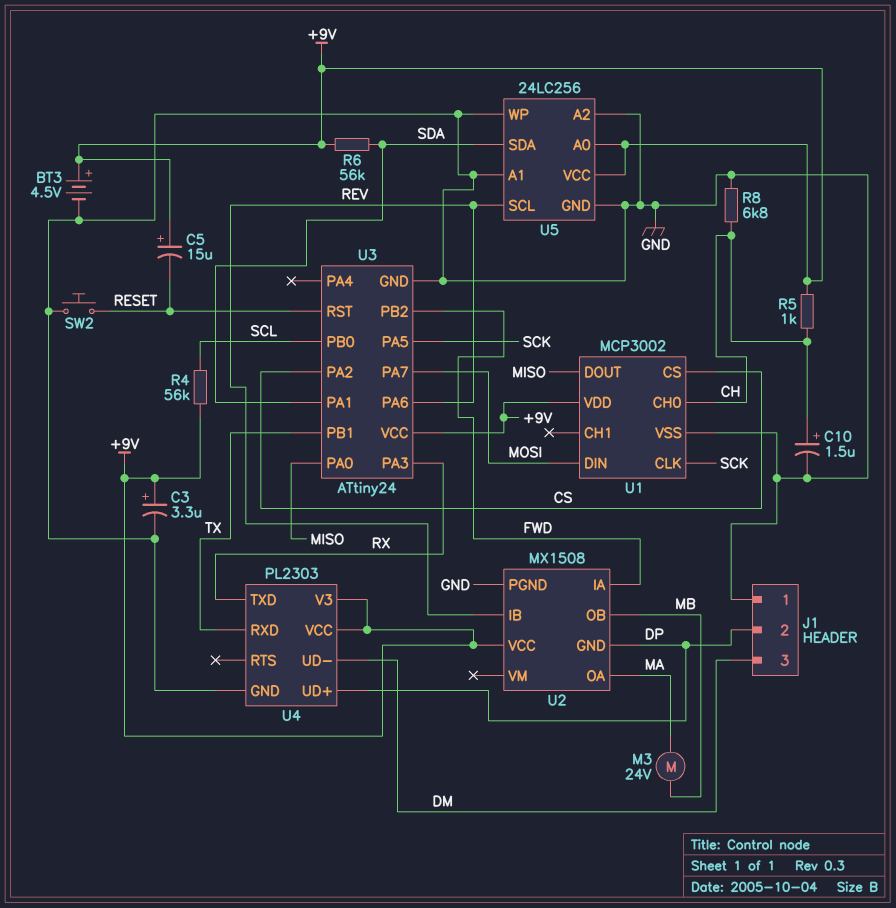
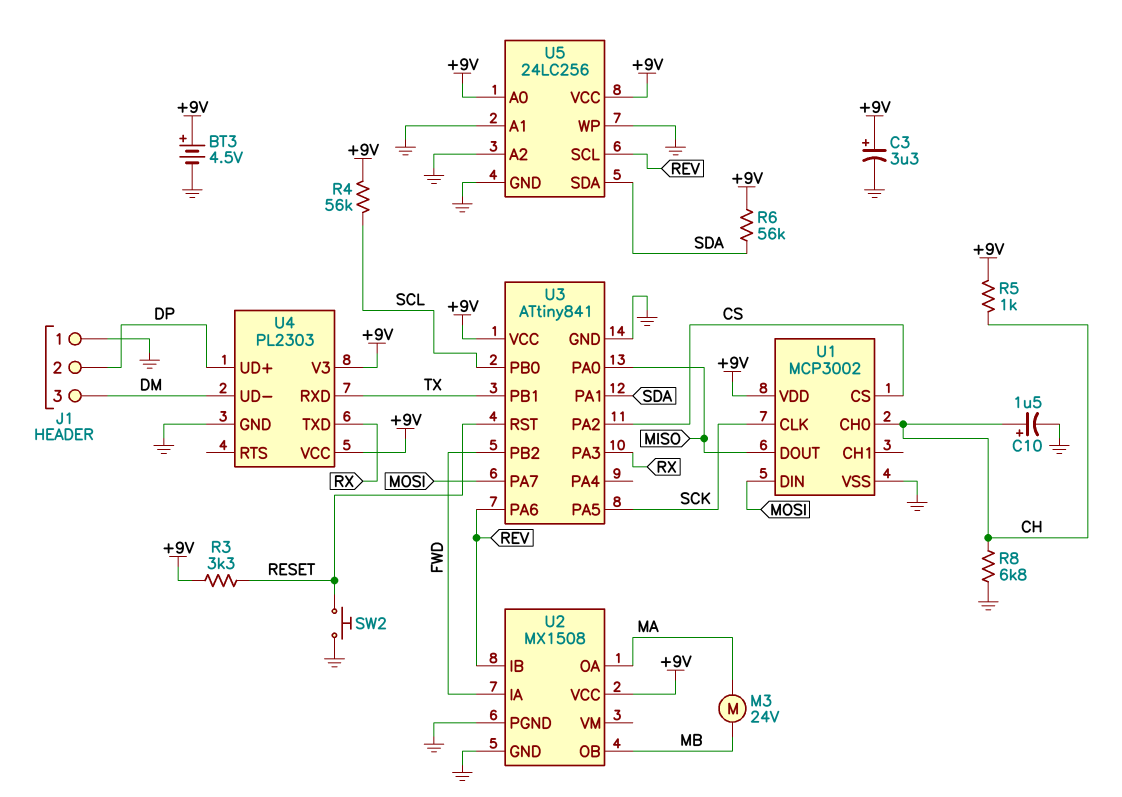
C5: 15uF (plus +9V, minus RESET) -> none
R3: none -> 3.3k (+9V, RESET)
U2 pin GND: DP -> GND
U3: ATtiny24 -> ATtiny841

